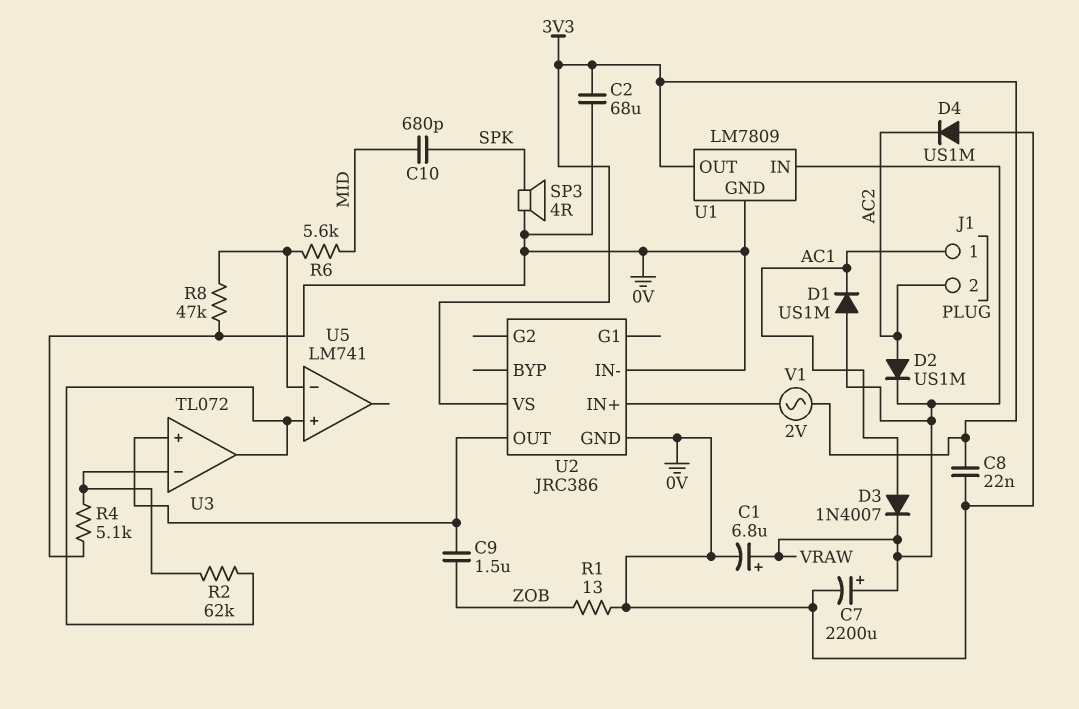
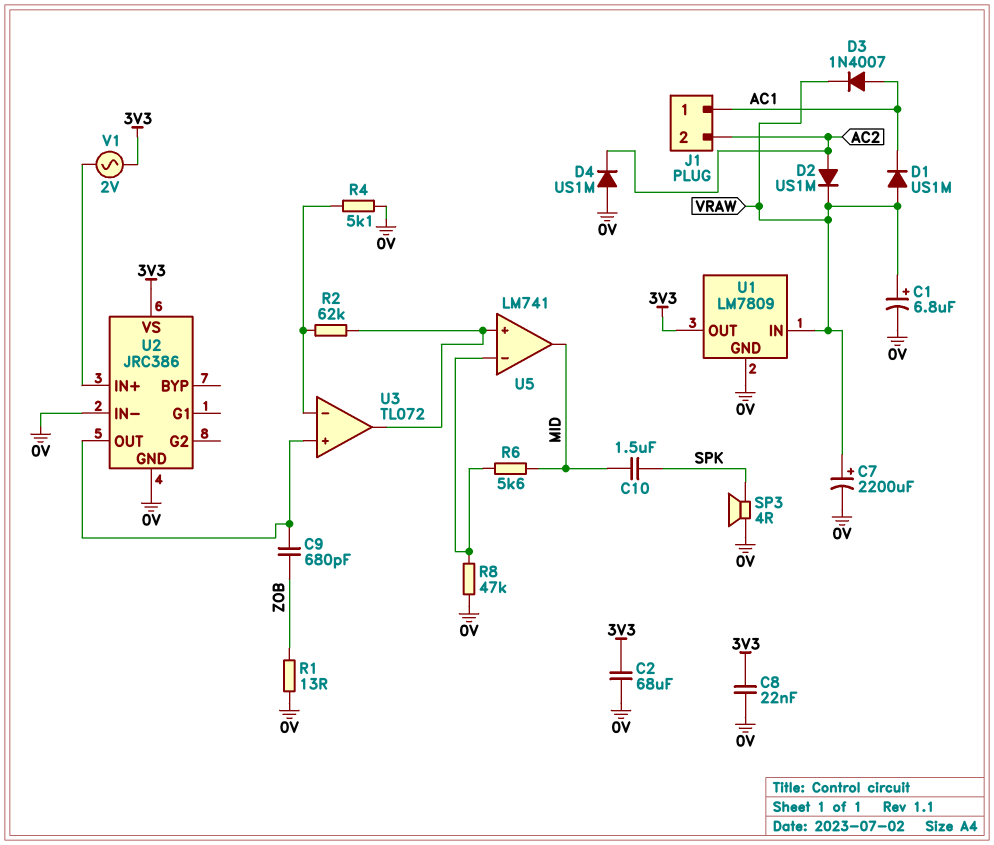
C9: 1.5uF (U2/OUT, ZOB) -> 680pF (U2/OUT, ZOB)
C10: 680pF (MID, SPK) -> 1.5uF (MID, SPK)
U5 pin out: none -> MID

